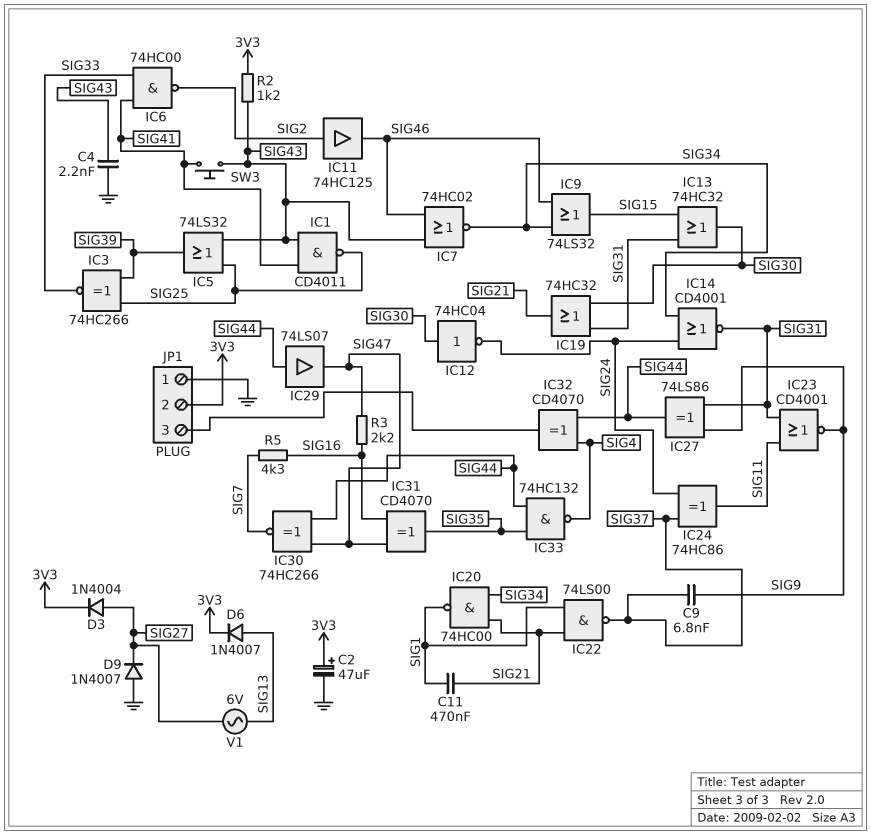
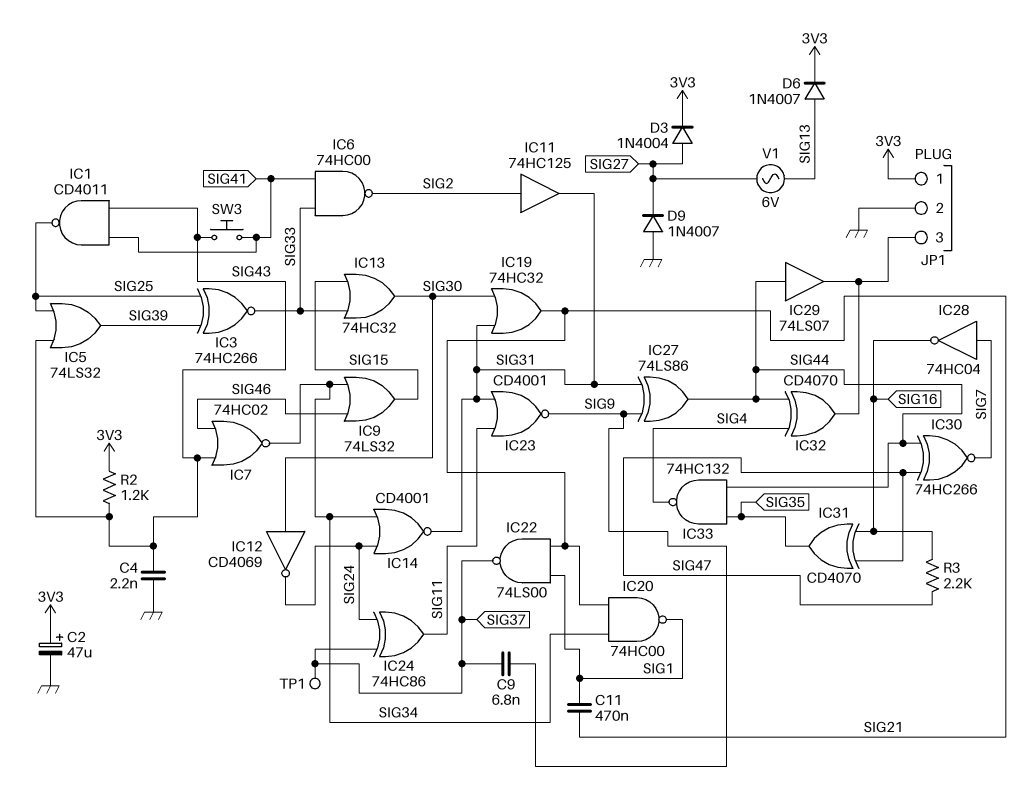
IC11: buffer 74HC125 (in SIG2, out SIG46) -> buffer 74HC125 (in SIG2, out SIG31)
IC12: NOT 74HC04 (in SIG30, out SIG24) -> NOT CD4069 (in SIG30, out SIG24)
IC13: OR 74HC32 (in SIG15, in SIG31, out SIG30) -> OR 74HC32 (in SIG15, in SIG33, out SIG30)
IC28: none -> NOT 74HC04 (in SIG7, out SIG16)
IC29: buffer 74LS07 (in SIG44, out SIG47) -> buffer 74LS07 (in SIG44, out JP1/3)
JP1 pin 1: GND -> 3V3
JP1 pin 2: 3V3 -> GND
R5: 4.3k (SIG7, SIG16) -> none
TP1: none -> test point (SIG37)

